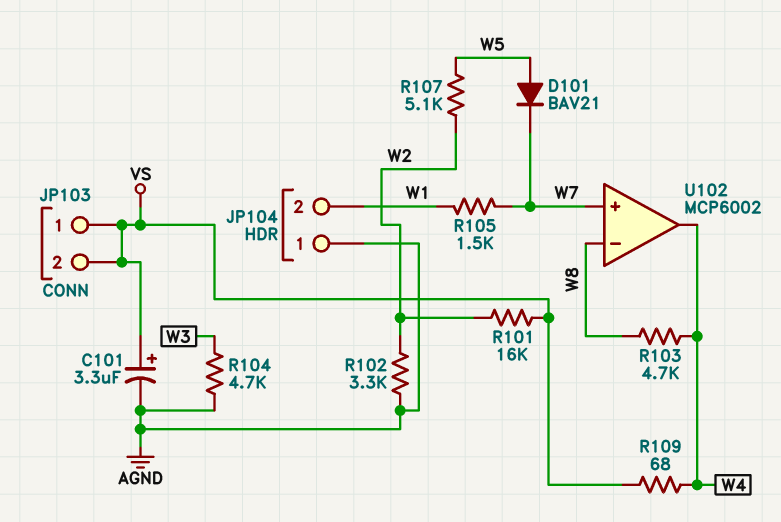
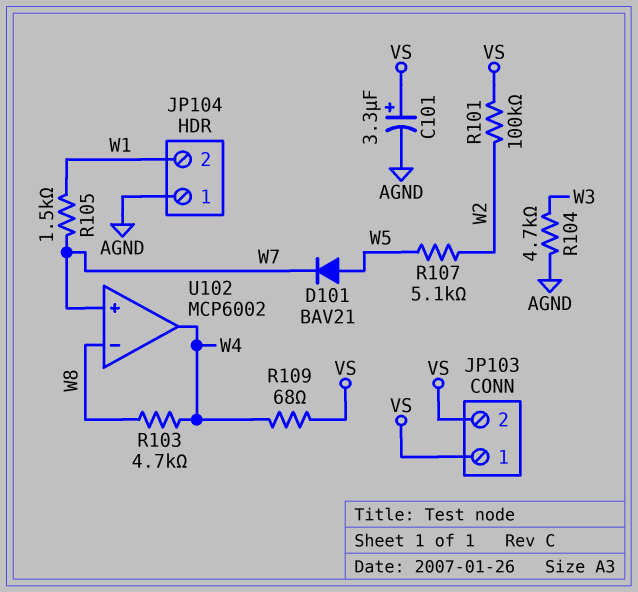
R101: 16k (VS, W2) -> 100k (VS, W2)
R102: 3.3k (AGND, W2) -> none

